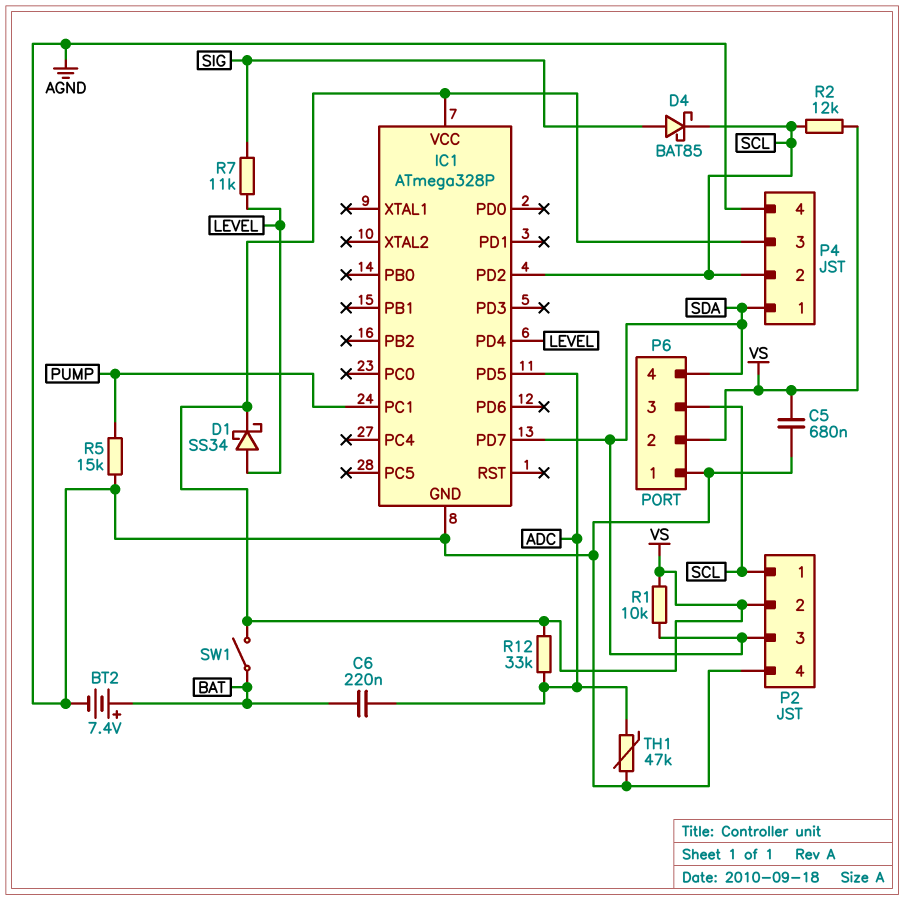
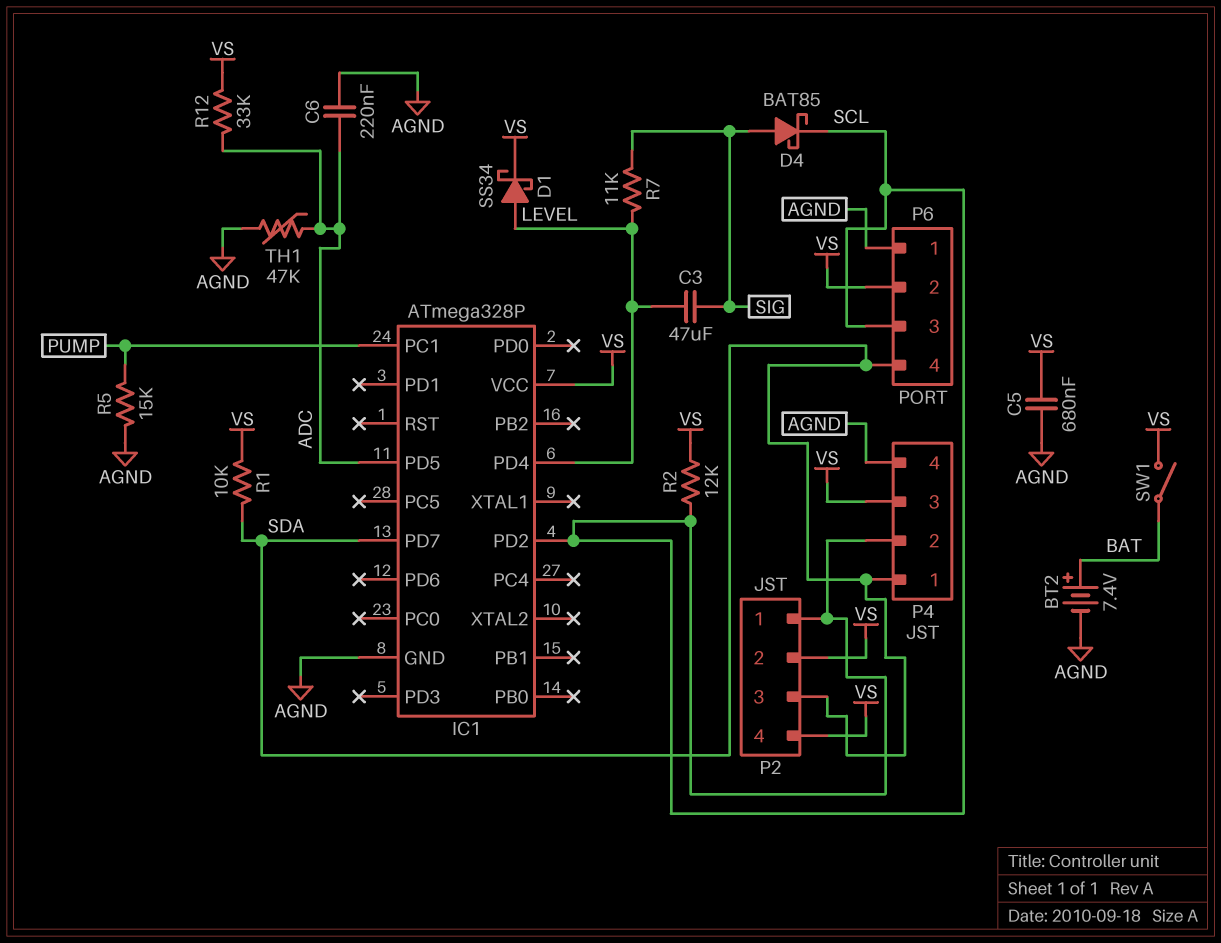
C3: none -> 47uF (LEVEL, SIG)
C6: 220nF (ADC, BAT) -> 220nF (ADC, AGND)
P2 pin 4: AGND -> VS

